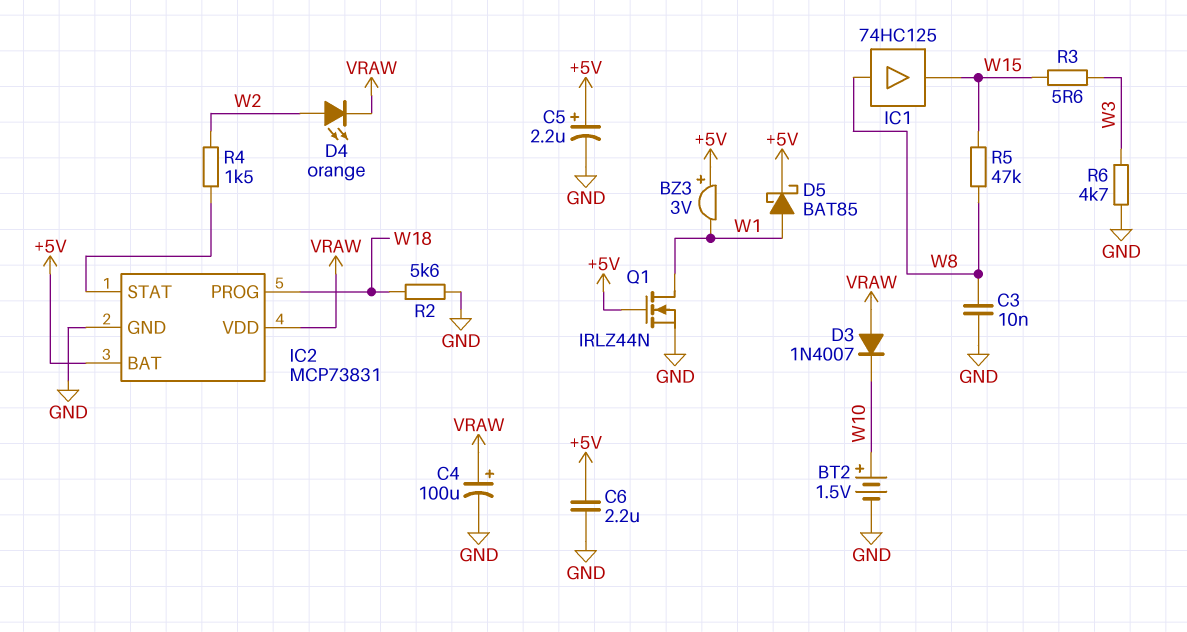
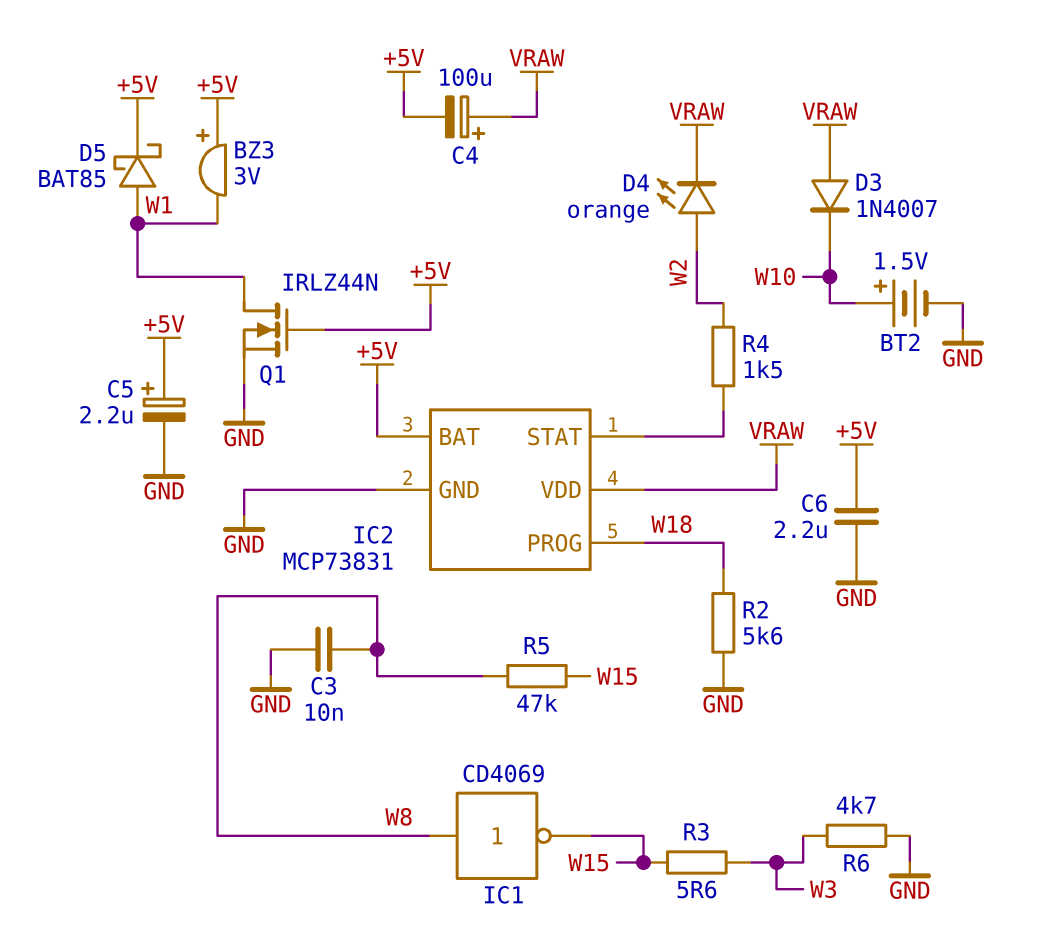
C4: 100uF (plus VRAW, minus GND) -> 100uF (plus VRAW, minus +5V)
IC1: buffer 74HC125 (in W8, out W15) -> NOT CD4069 (in W8, out W15)

